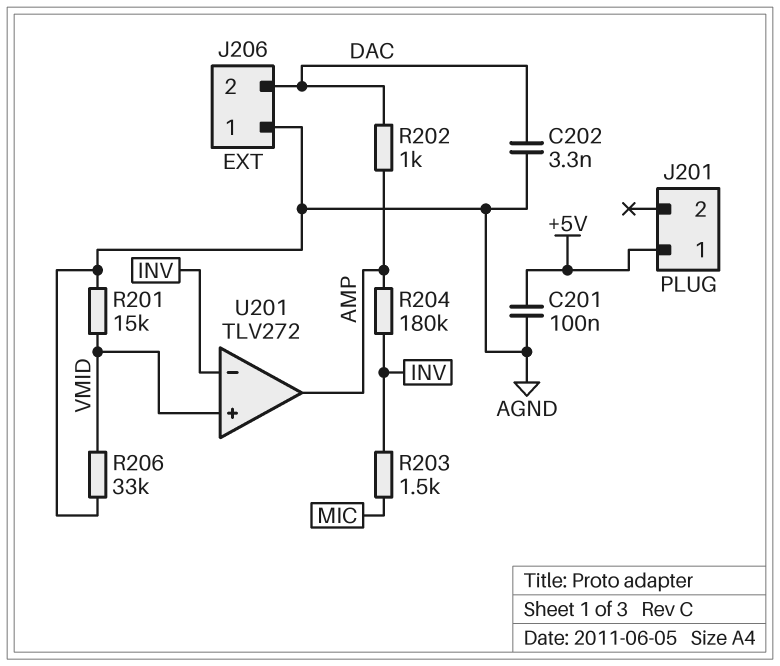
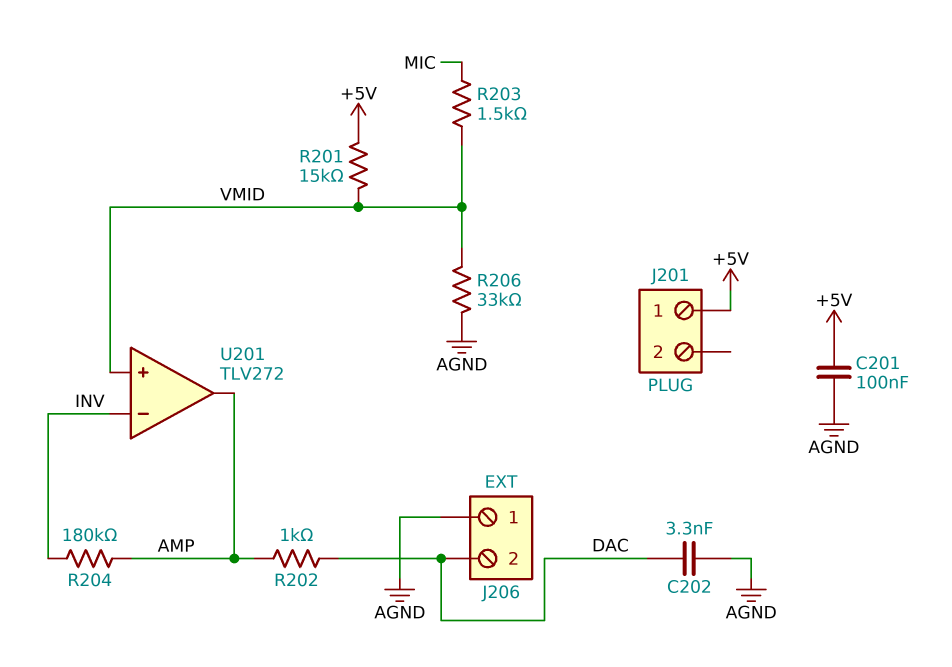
R201: 15k (AGND, VMID) -> 15k (+5V, VMID)
R203: 1.5k (INV, MIC) -> 1.5k (MIC, VMID)

